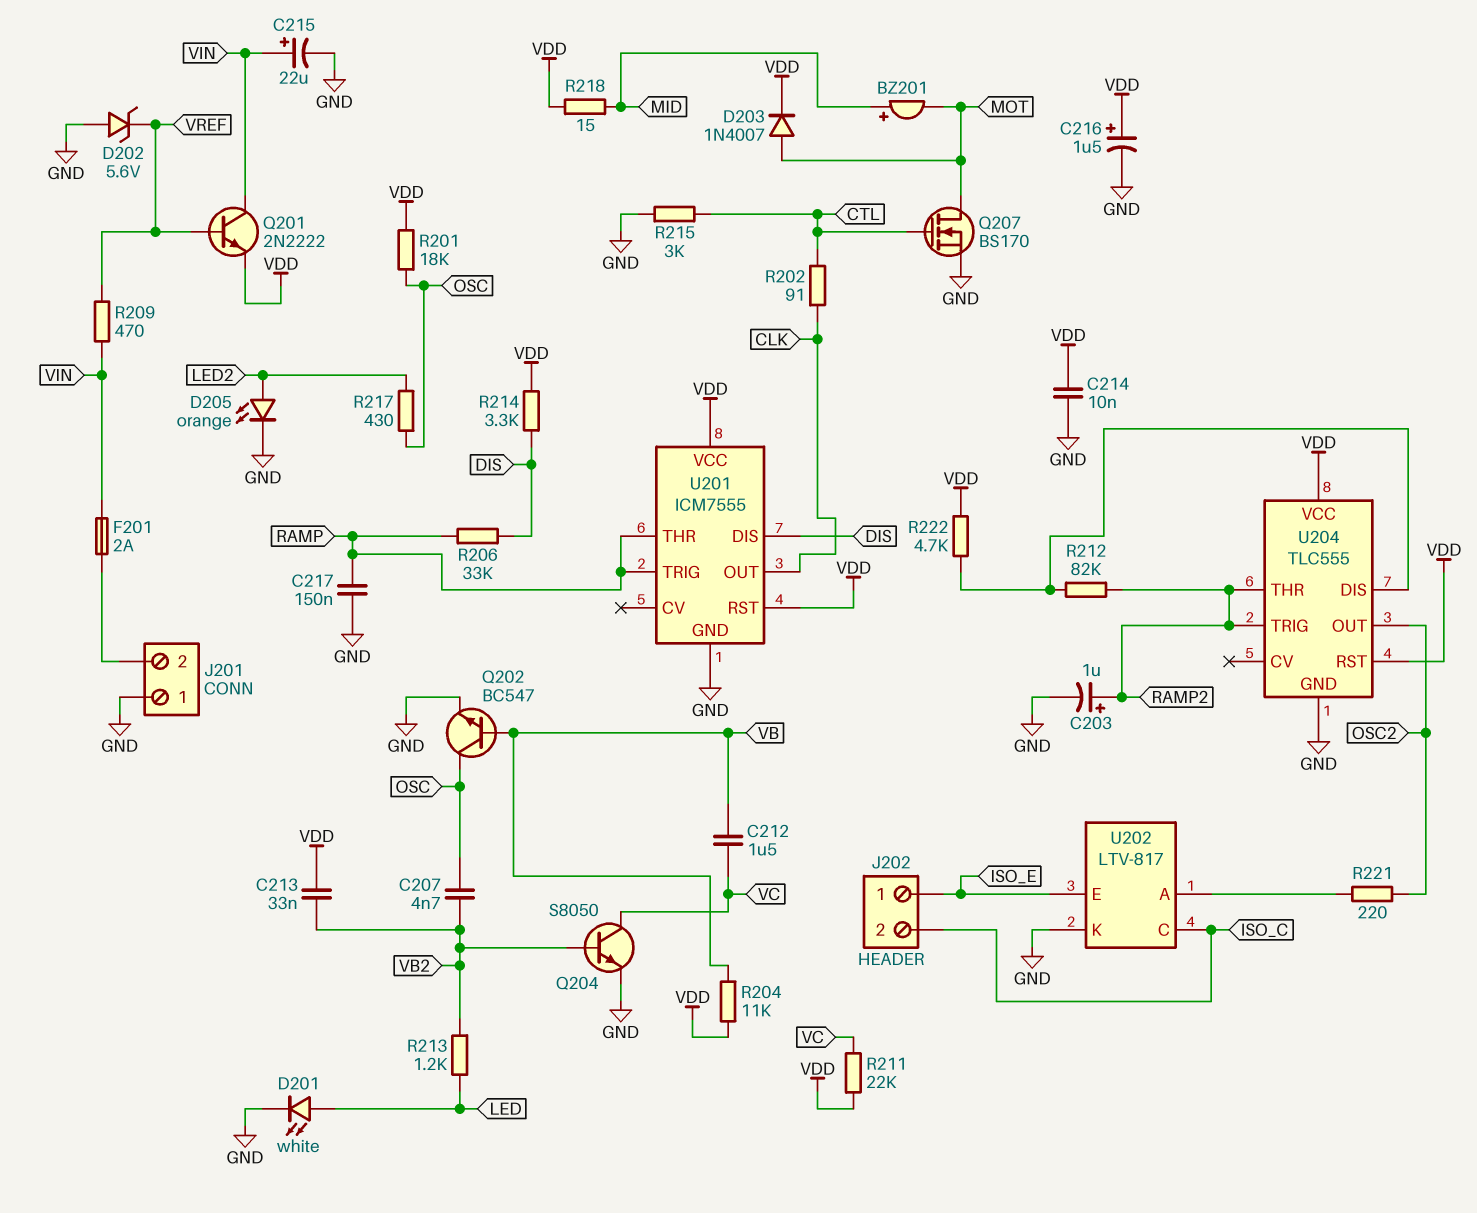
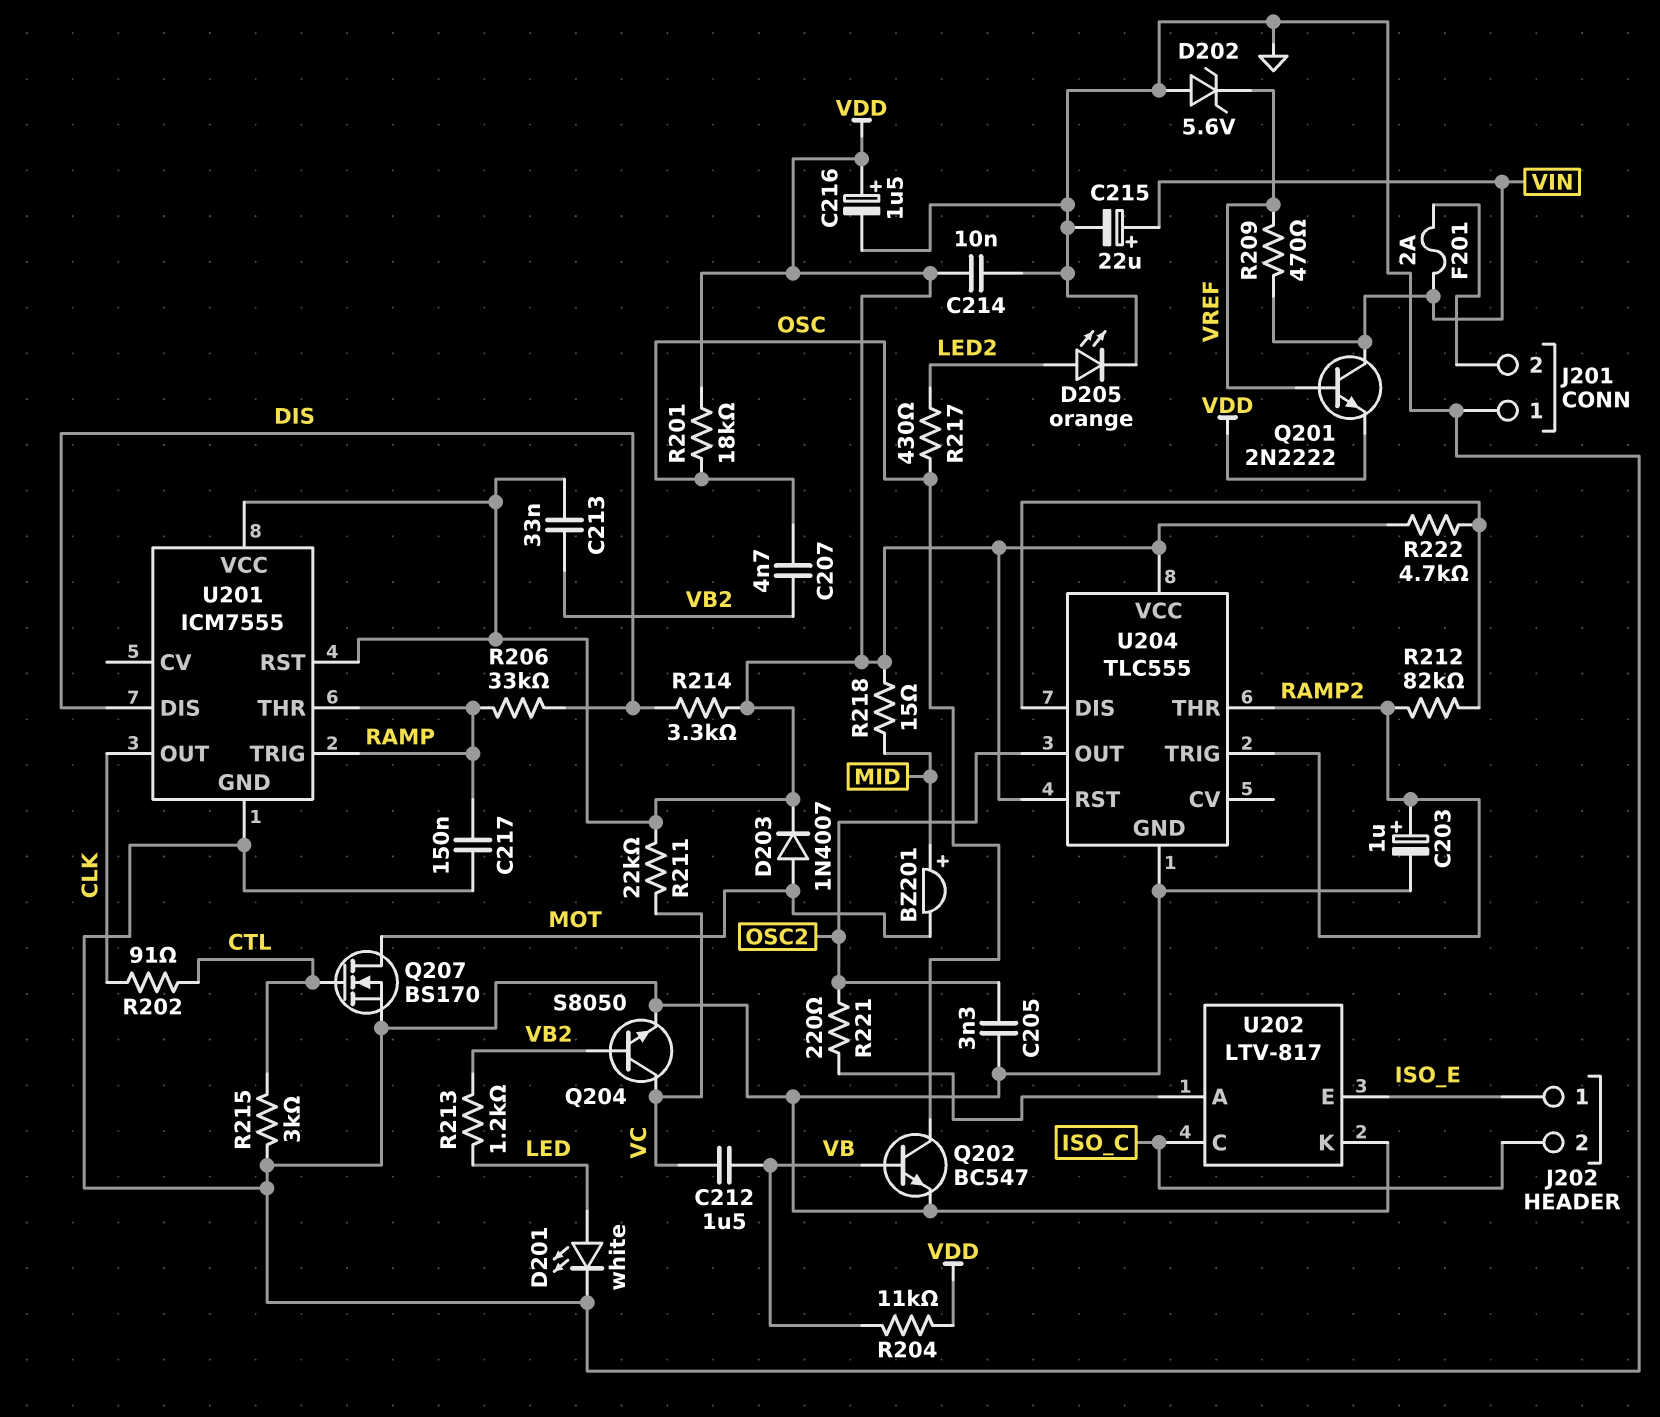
C205: none -> 3.3nF (GND, OSC2)

